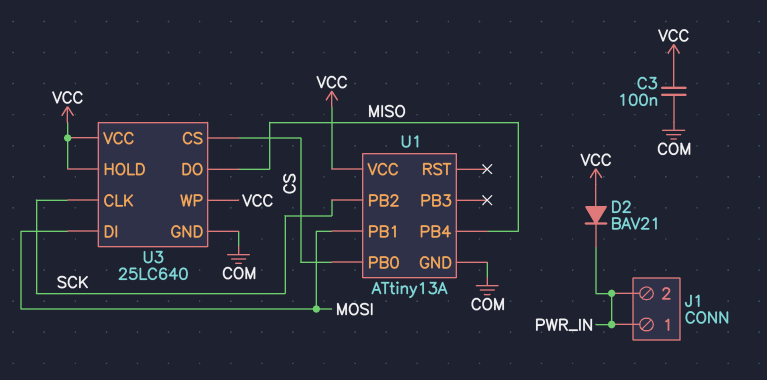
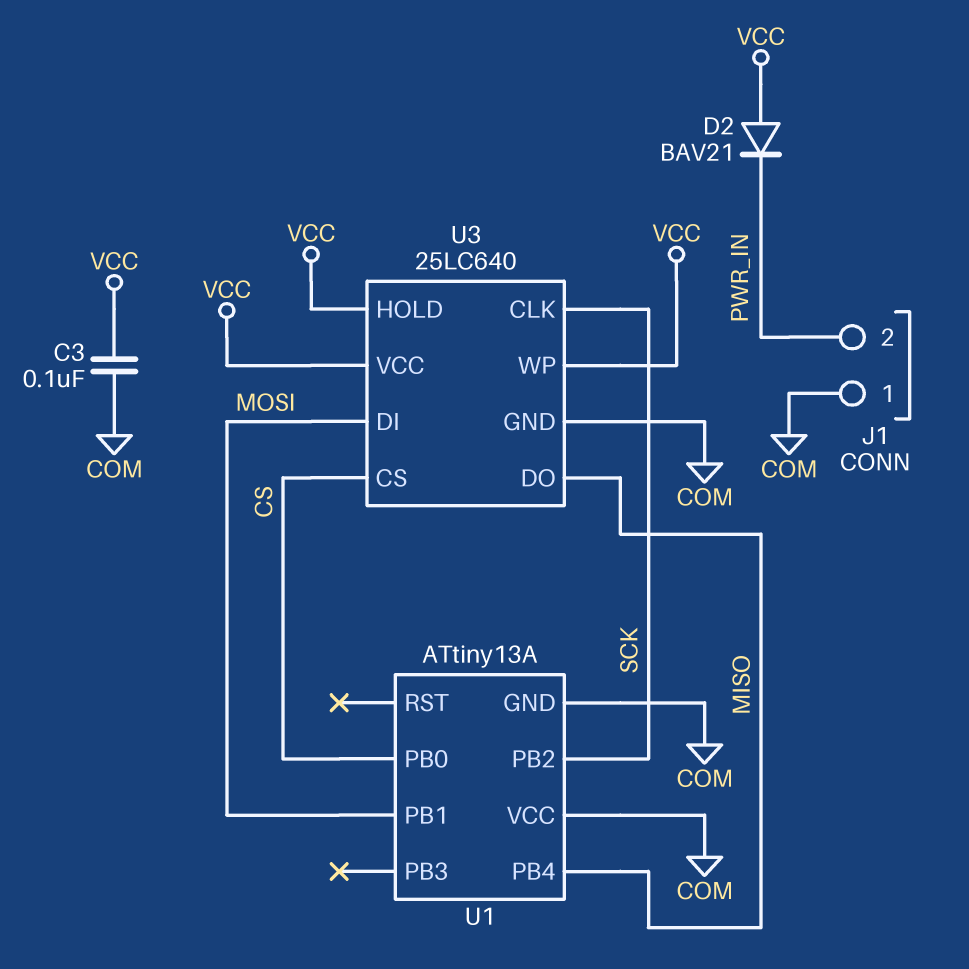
J1 pin 1: PWR_IN -> COM
U1 pin VCC: VCC -> COM

